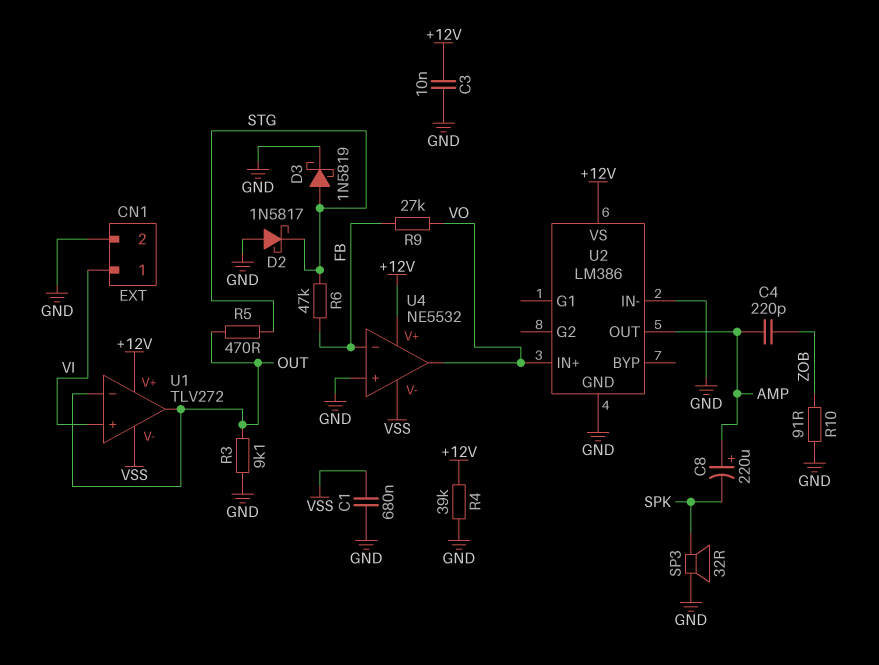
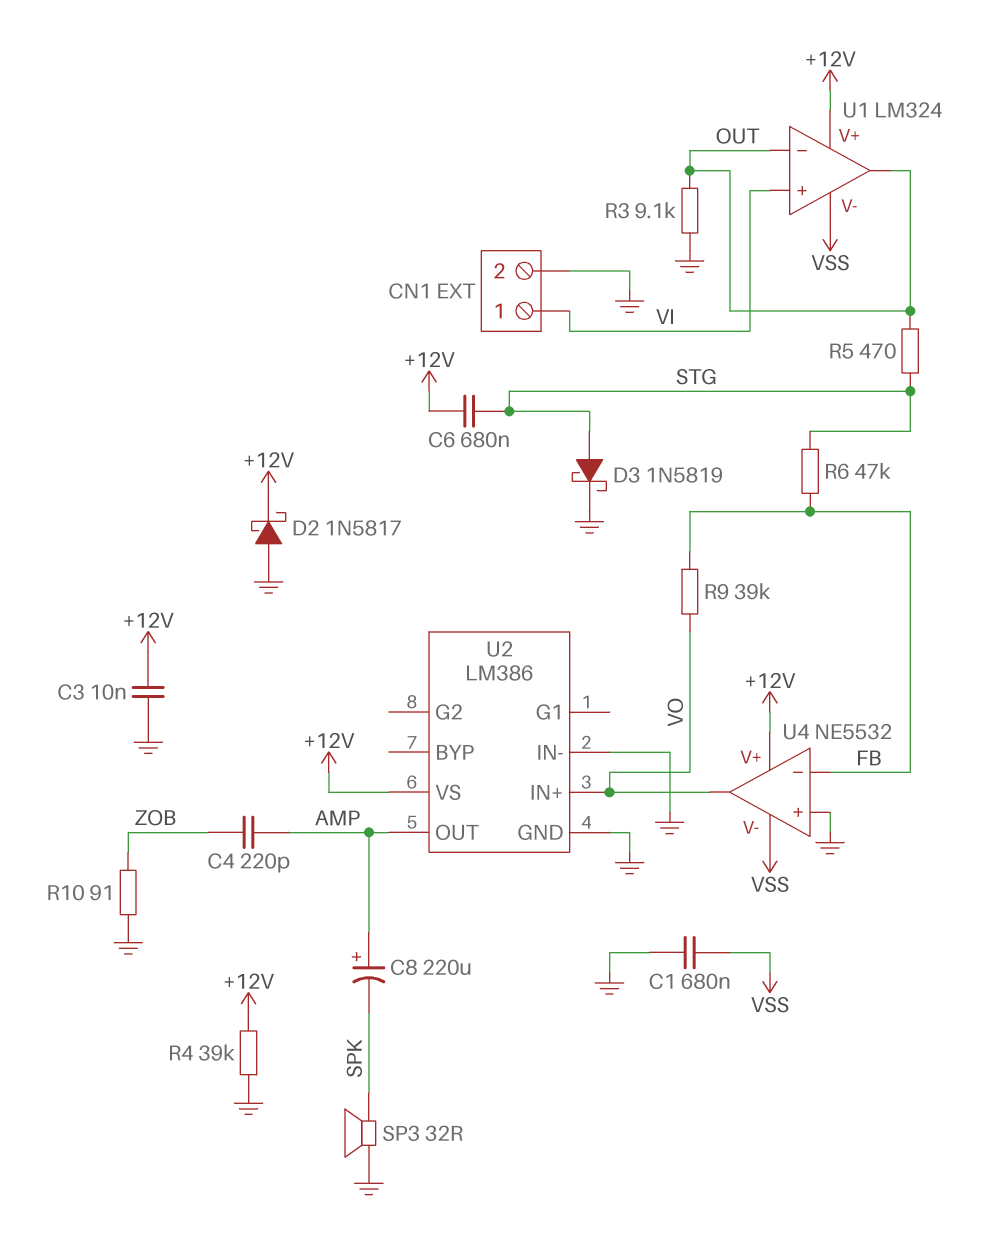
C6: none -> 680nF (+12V, STG)
D2: schottky 1N5817 (A GND, K STG) -> schottky 1N5817 (A GND, K +12V)
R9: 27k (FB, VO) -> 39k (FB, VO)
U1: TLV272 -> LM324

